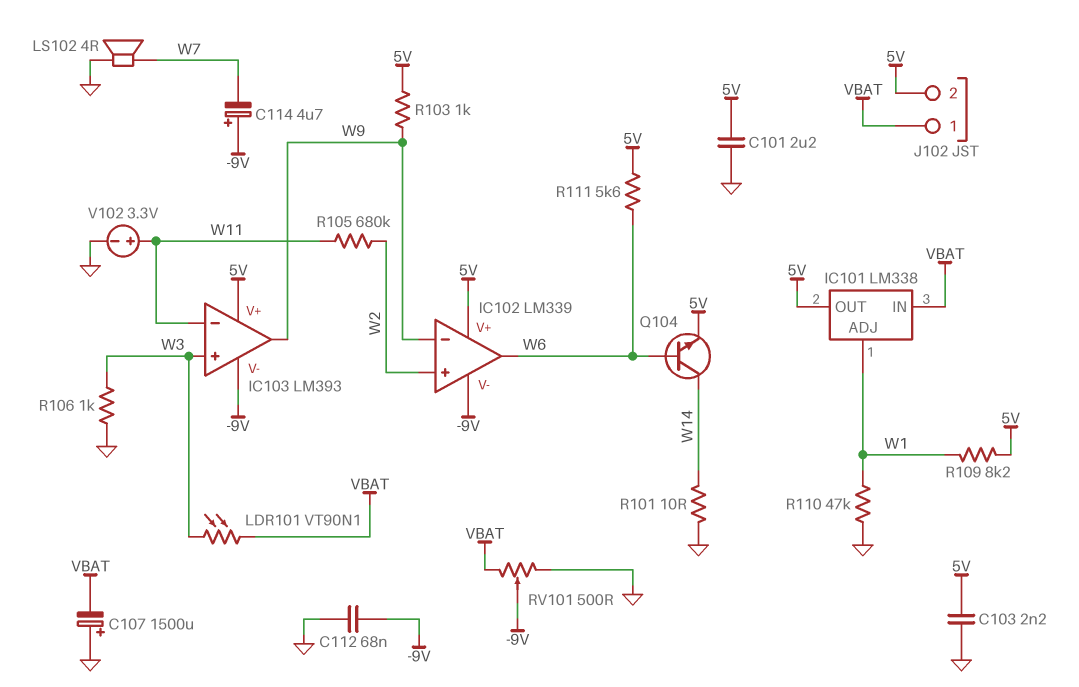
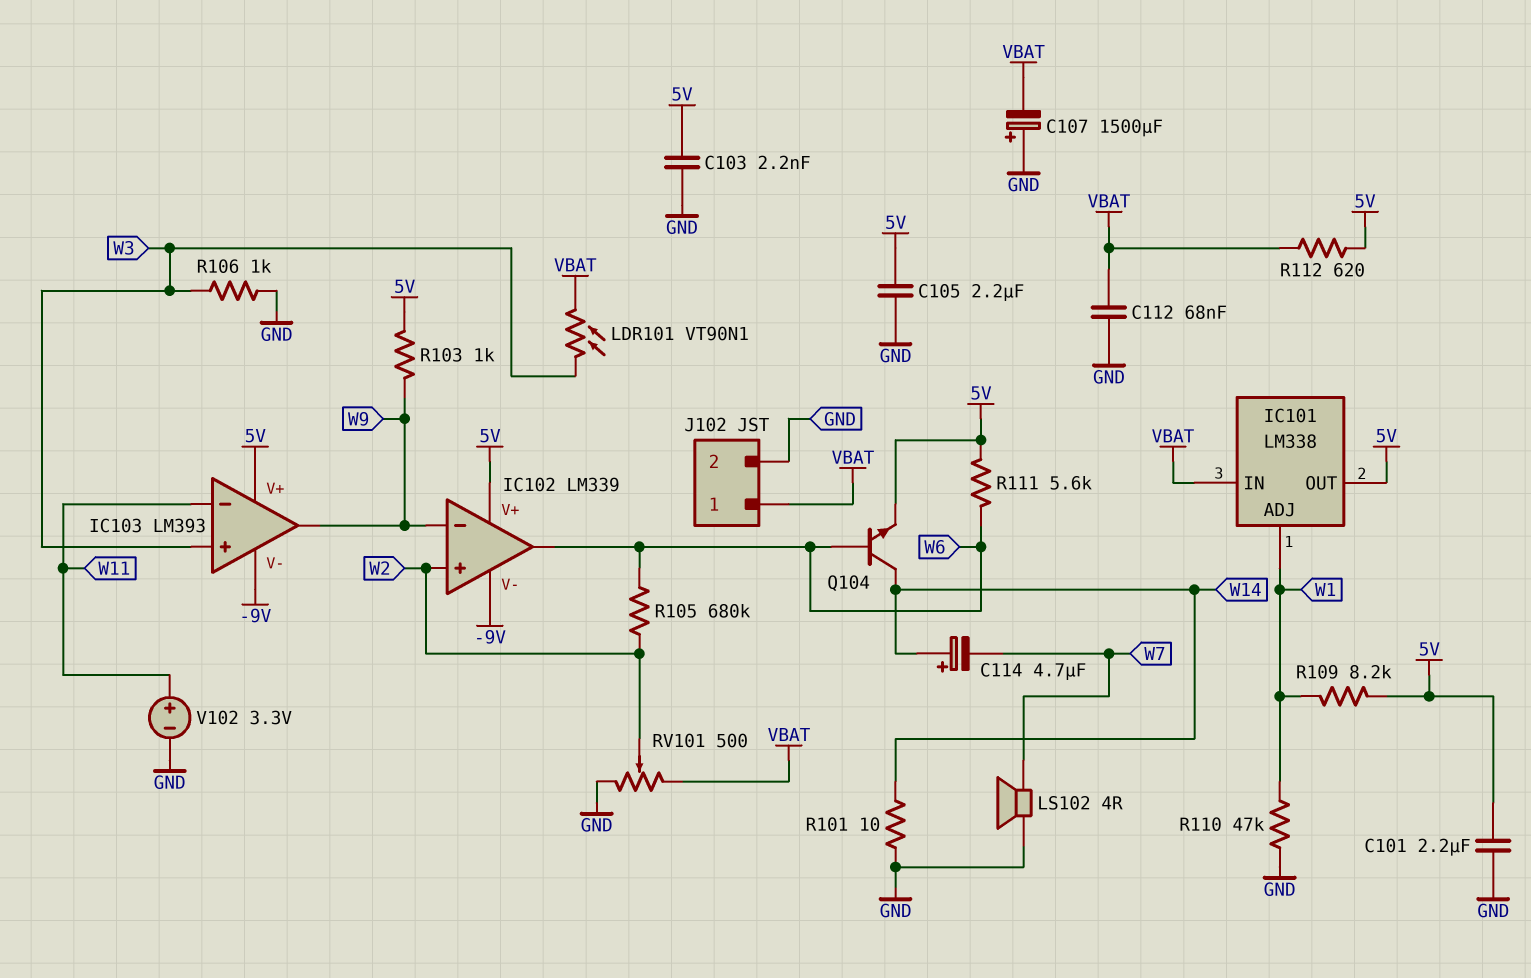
C105: none -> 2.2uF (5V, GND)
C112: 68nF (-9V, GND) -> 68nF (GND, VBAT)
C114: 4.7uF (plus -9V, minus W7) -> 4.7uF (plus W14, minus W7)
J102 pin 2: 5V -> GND
R105: 680k (W2, W11) -> 680k (W2, W6)
R112: none -> 620 (5V, VBAT)
RV101: 500 (GND, VBAT, wiper -9V) -> 500 (GND, VBAT, wiper W2)

